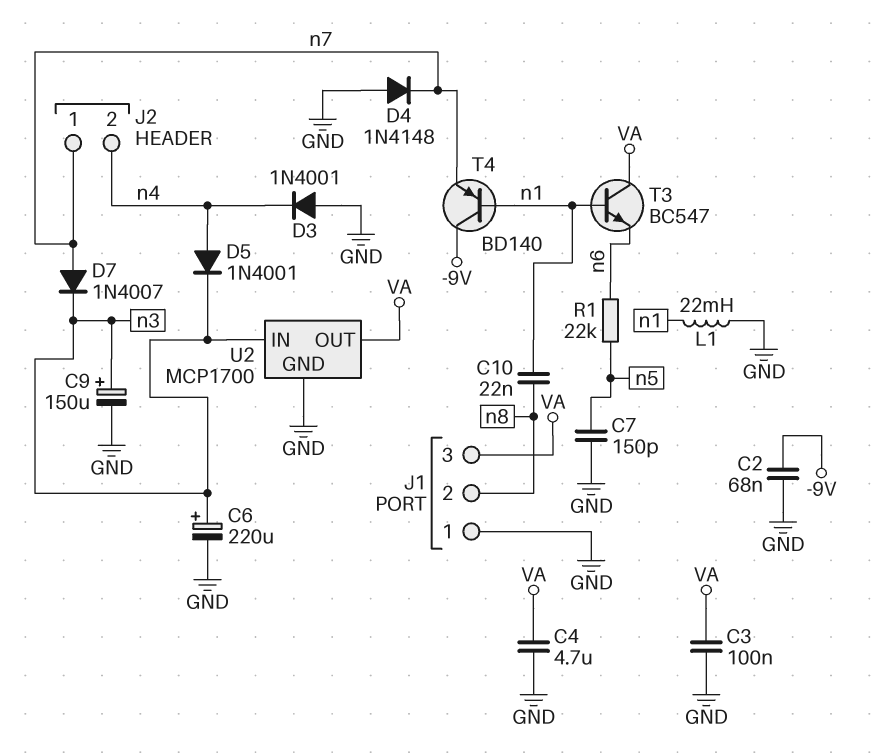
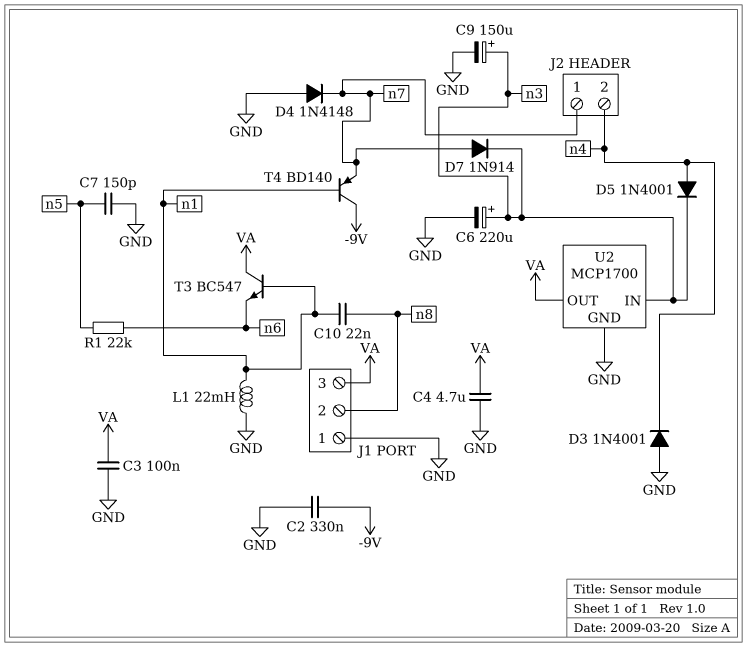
C2: 68nF (-9V, GND) -> 330nF (-9V, GND)
D7: diode 1N4007 (A n7, K n3) -> diode 1N914 (A n7, K n3)

